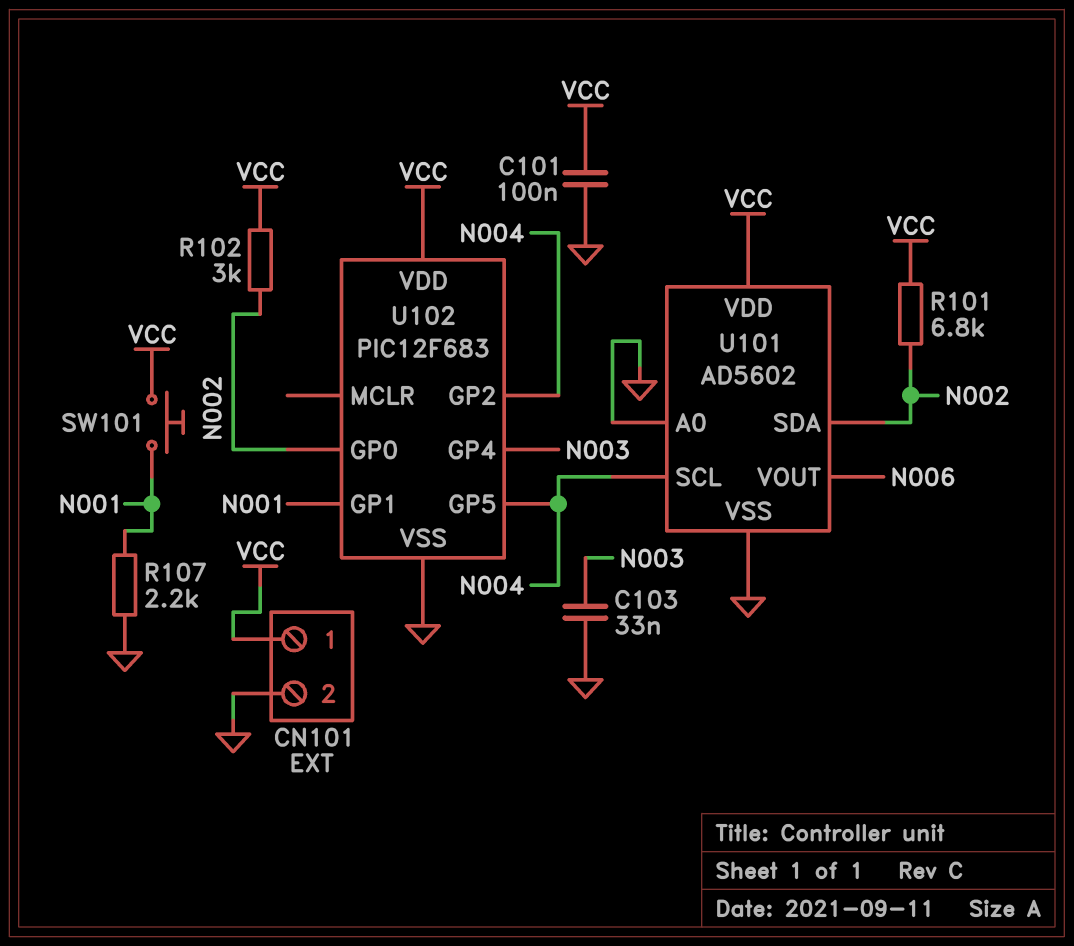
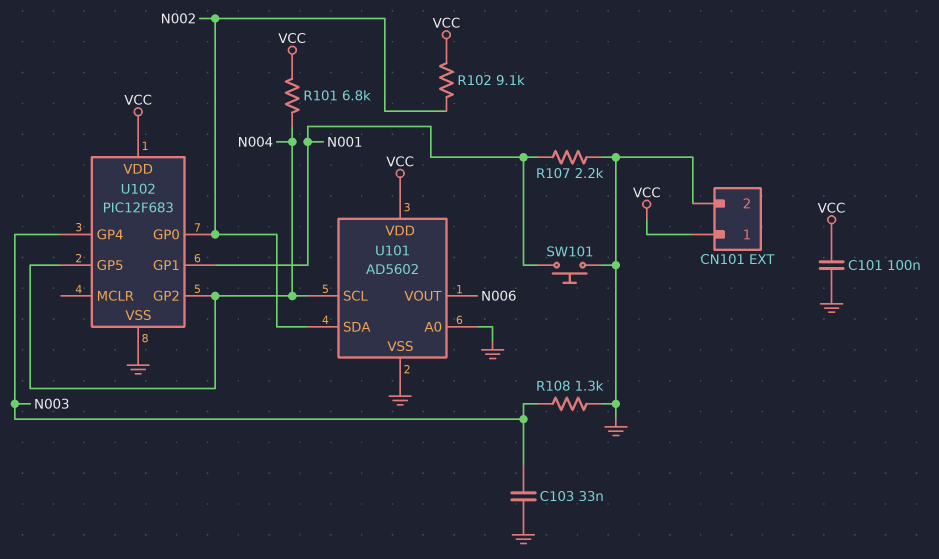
R101: 6.8k (N002, VCC) -> 6.8k (N004, VCC)
R102: 3k (N002, VCC) -> 9.1k (N002, VCC)
R108: none -> 1.3k (GND, N003)
SW101: button (N001, VCC) -> button (GND, N001)

